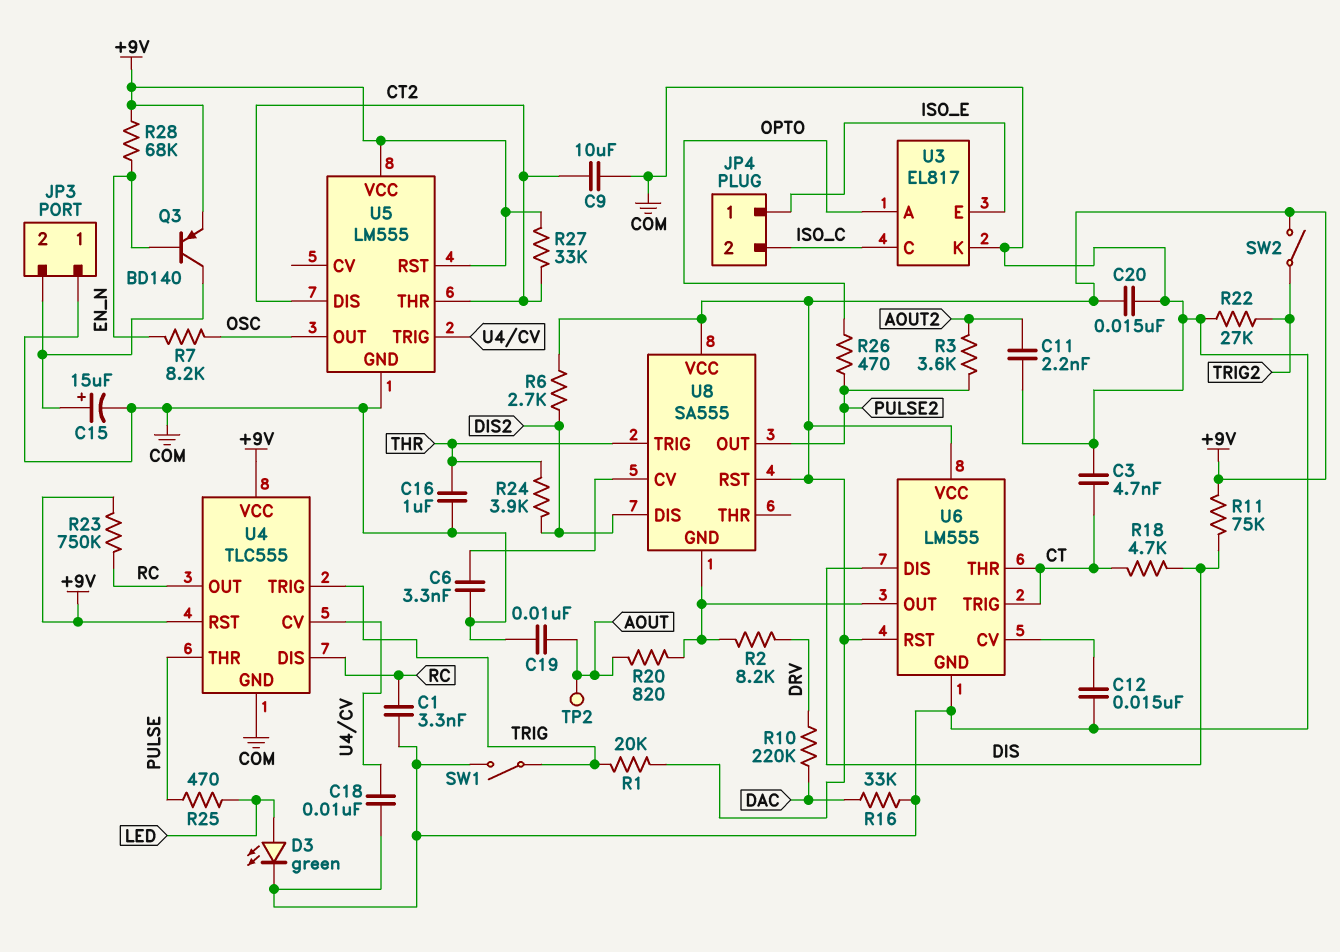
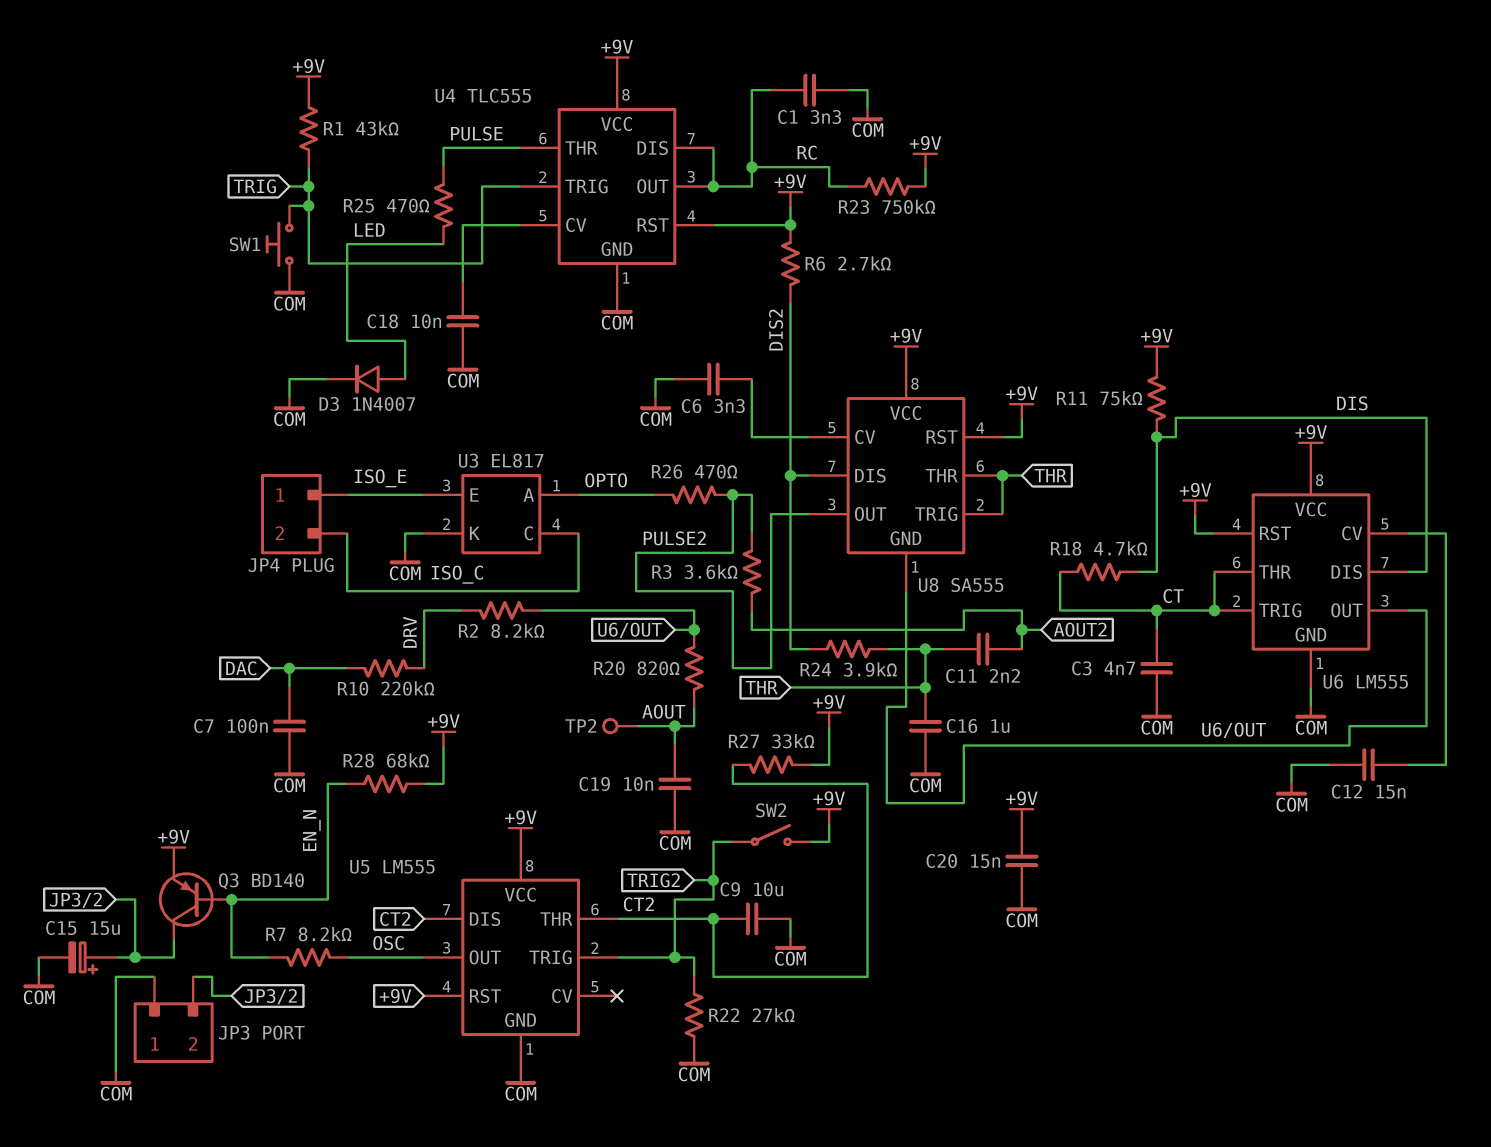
C7: none -> 100nF (COM, DAC)
C11: 2.2nF (AOUT2, COM) -> 2.2nF (AOUT2, THR)
D3: LED green (A LED, K COM) -> diode 1N4007 (A LED, K COM)
R1: 20k (+9V, TRIG) -> 43k (+9V, TRIG)
R16: 33k (COM, DAC) -> none
SW1: switch (COM, TRIG) -> button (COM, TRIG)
U5 pin TRIG: U4/CV -> TRIG2
U8 pin THR: none -> THR

